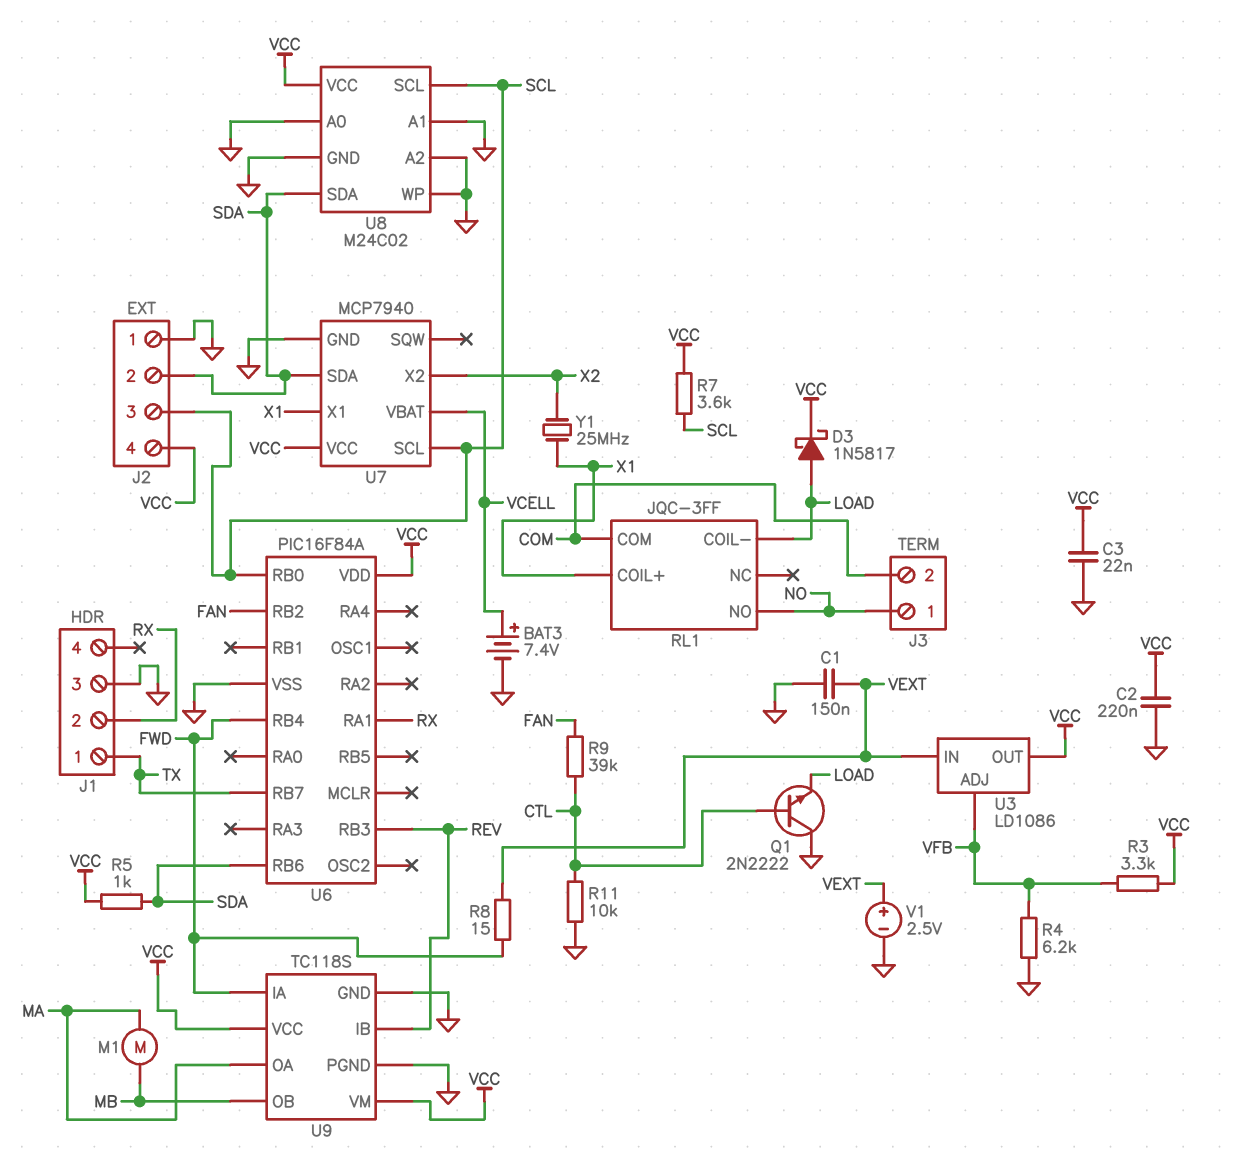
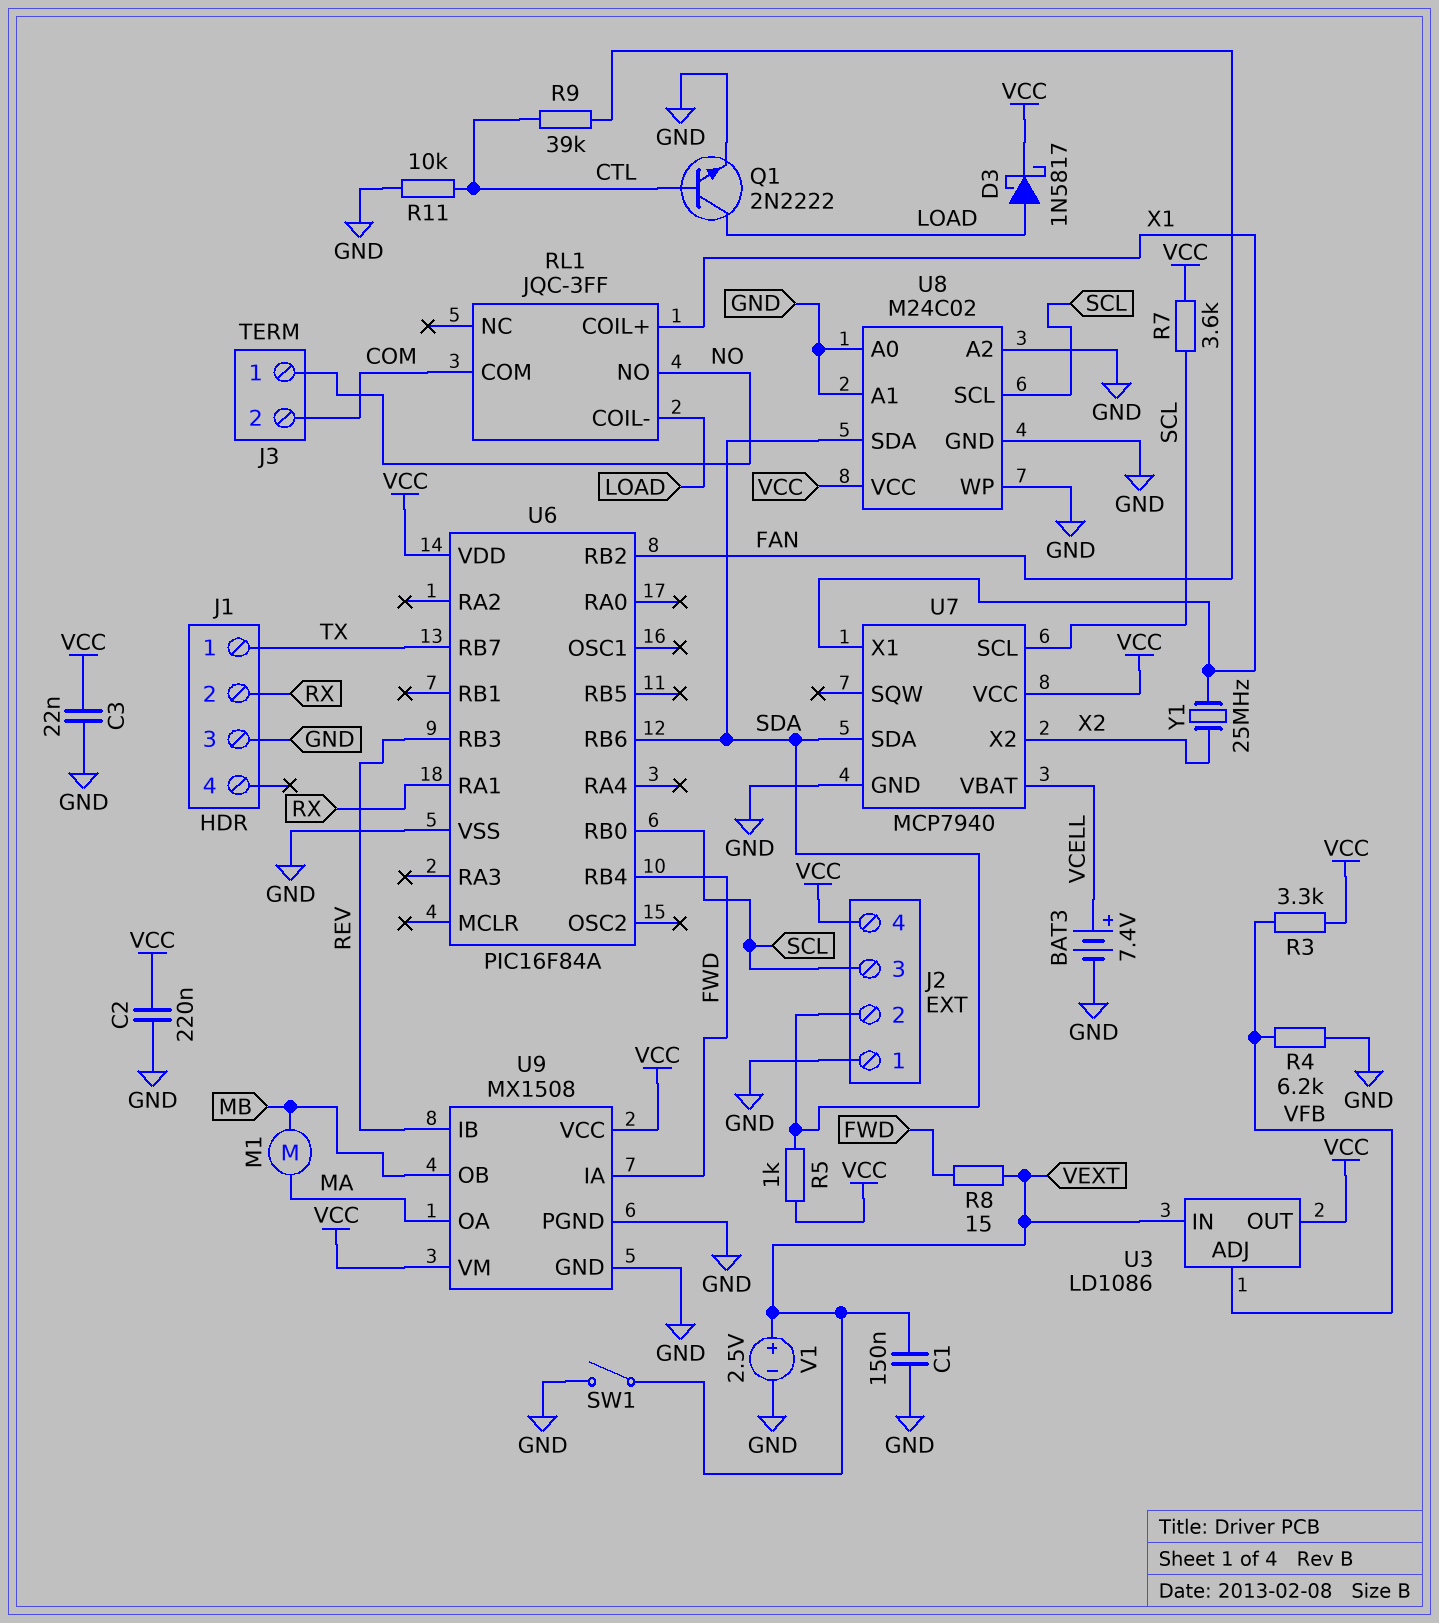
Q1: NPN 2N2222 (B CTL, C GND, E LOAD) -> NPN 2N2222 (B CTL, C LOAD, E GND)
SW1: none -> switch (GND, VEXT)
U9: TC118S -> MX1508

